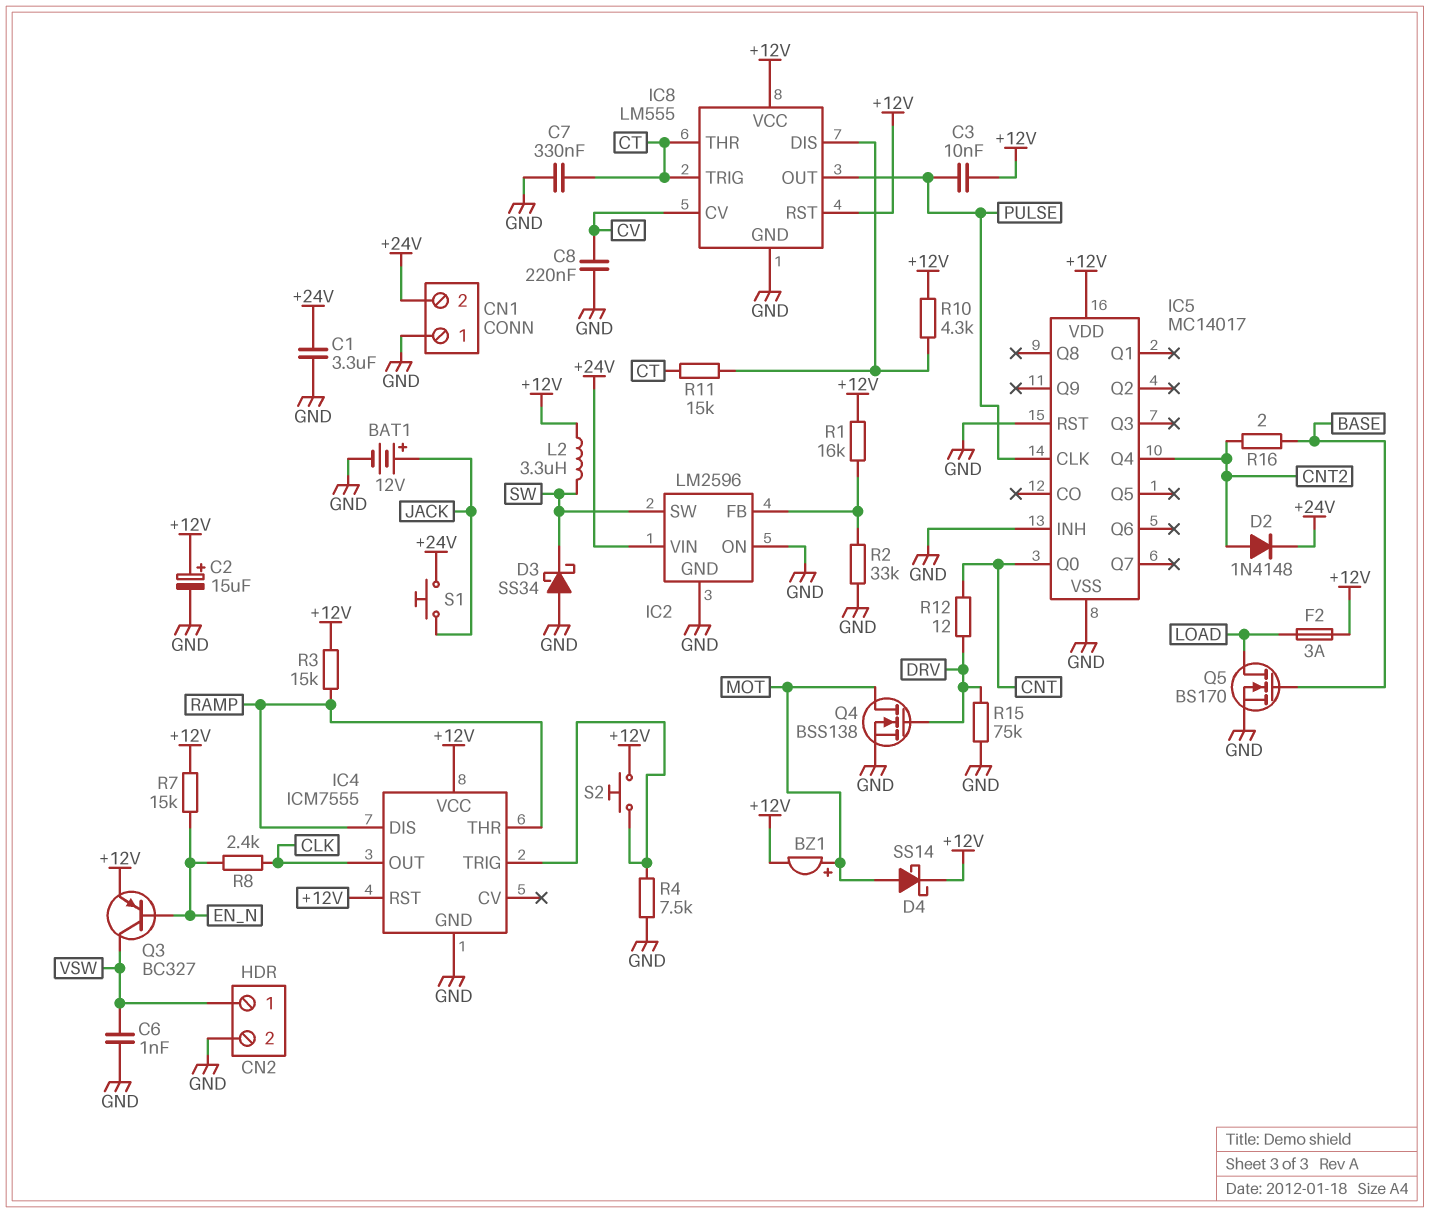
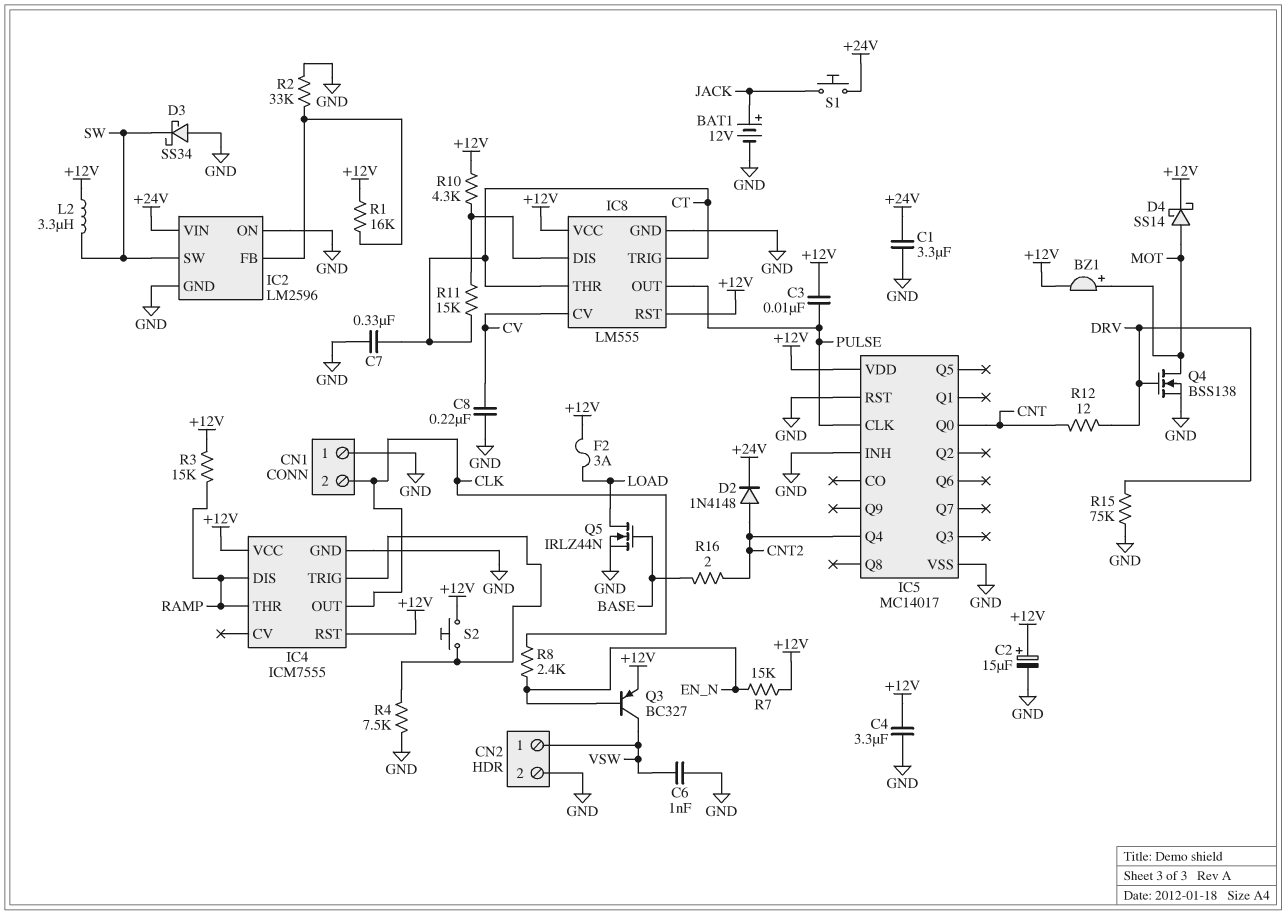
C4: none -> 3.3uF (+12V, GND)
CN1 pin 2: +24V -> CLK
Q5: NMOS BS170 (G BASE, D LOAD, S GND) -> NMOS IRLZ44N (G BASE, D LOAD, S GND)

